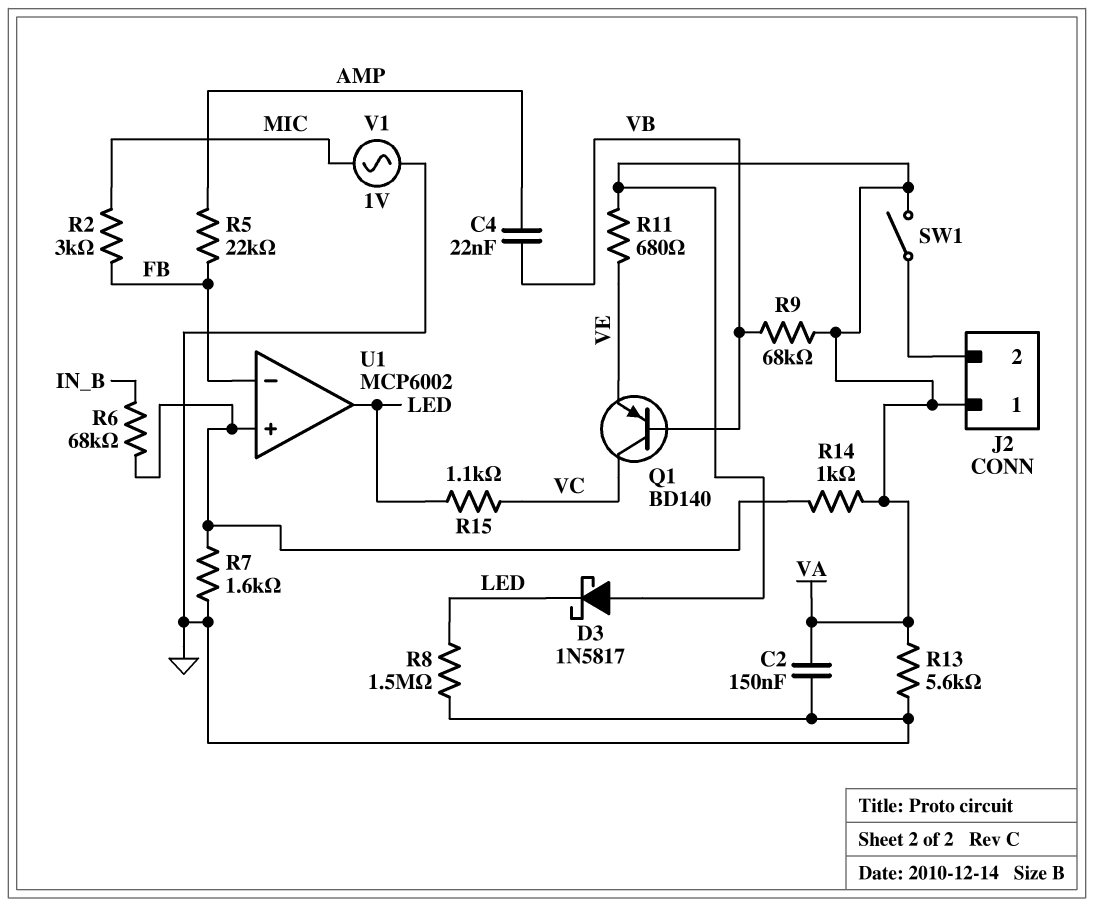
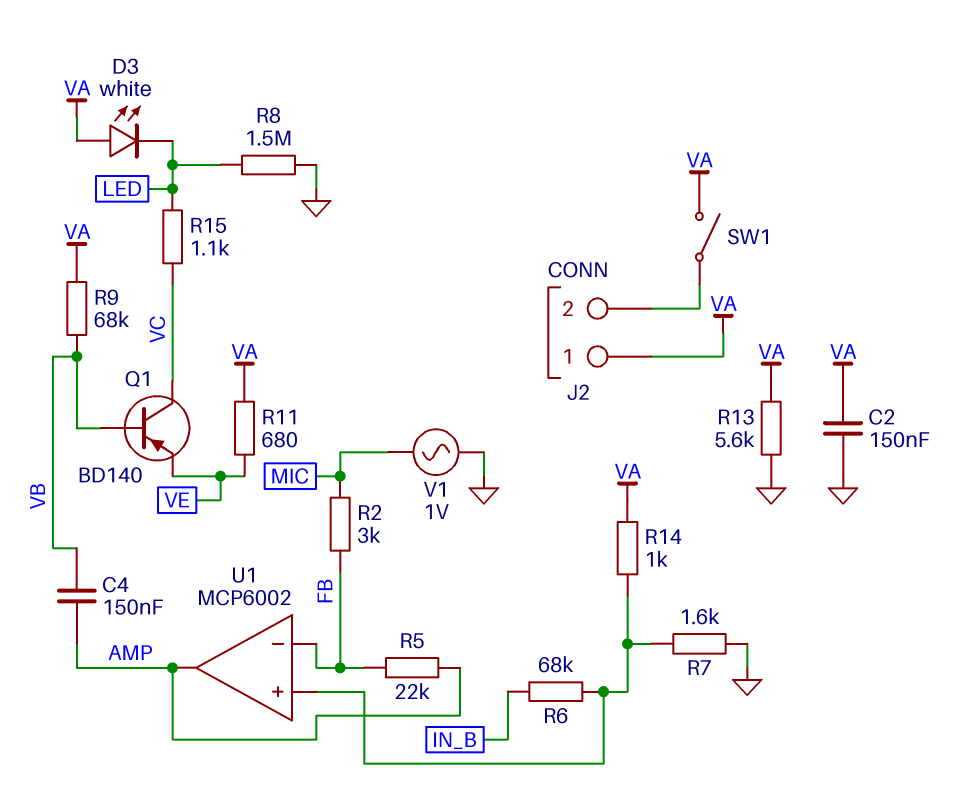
C4: 22nF (AMP, VB) -> 150nF (AMP, VB)
D3: schottky 1N5817 (A VA, K LED) -> LED white (A VA, K LED)
U1 pin out: LED -> AMP

